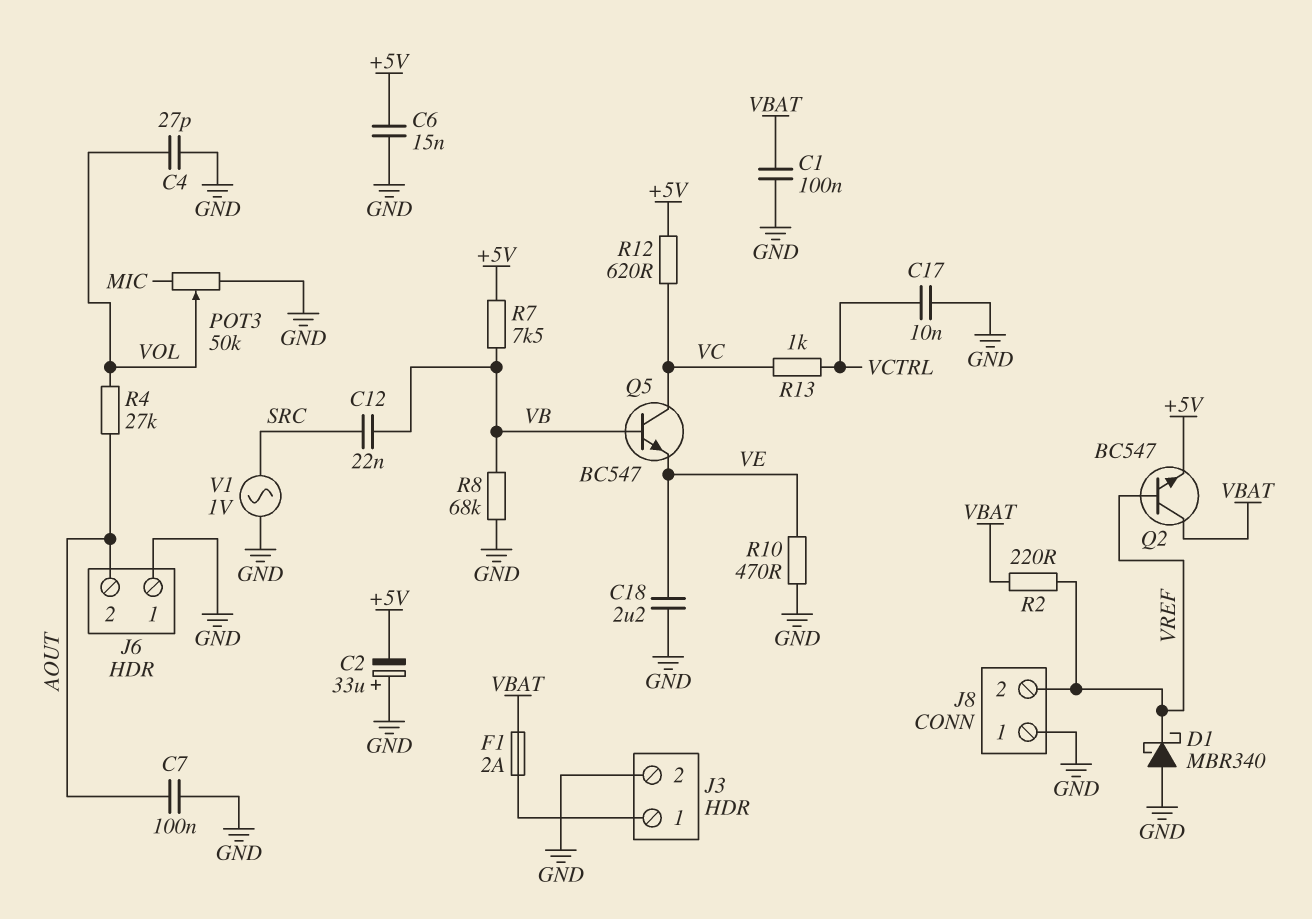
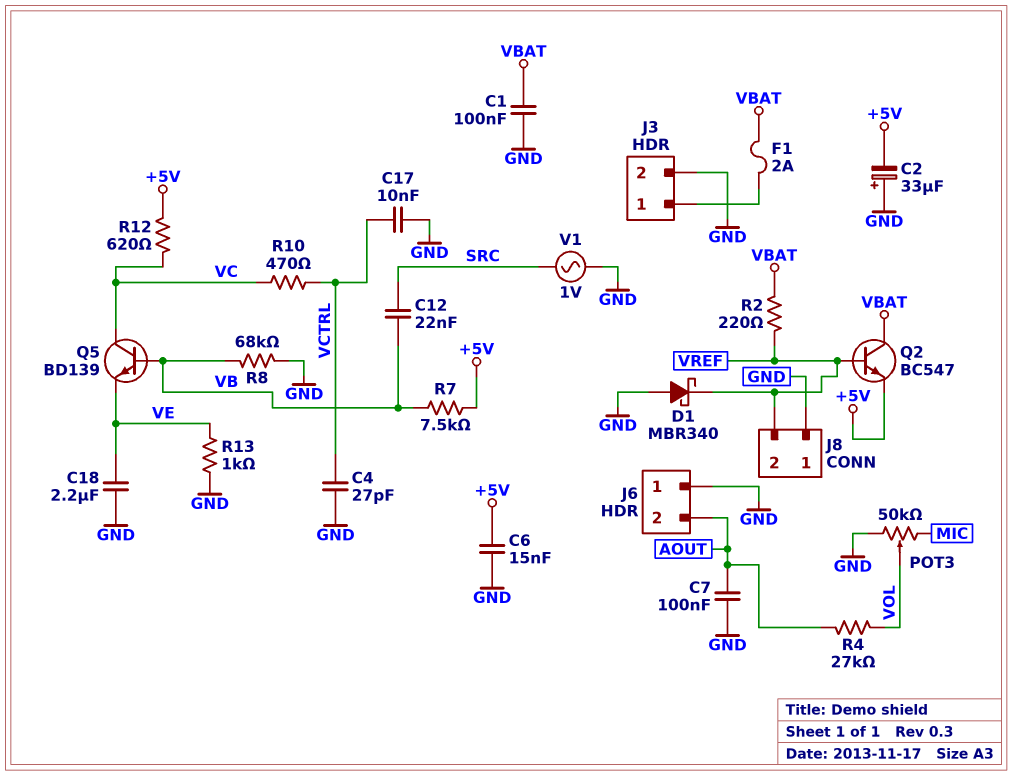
C4: 27pF (GND, VOL) -> 27pF (GND, VCTRL)
Q5: NPN BC547 (B VB, C VC, E VE) -> NPN BD139 (B VB, C VC, E VE)
R10: 470 (GND, VE) -> 470 (VC, VCTRL)
R13: 1k (VC, VCTRL) -> 1k (GND, VE)

